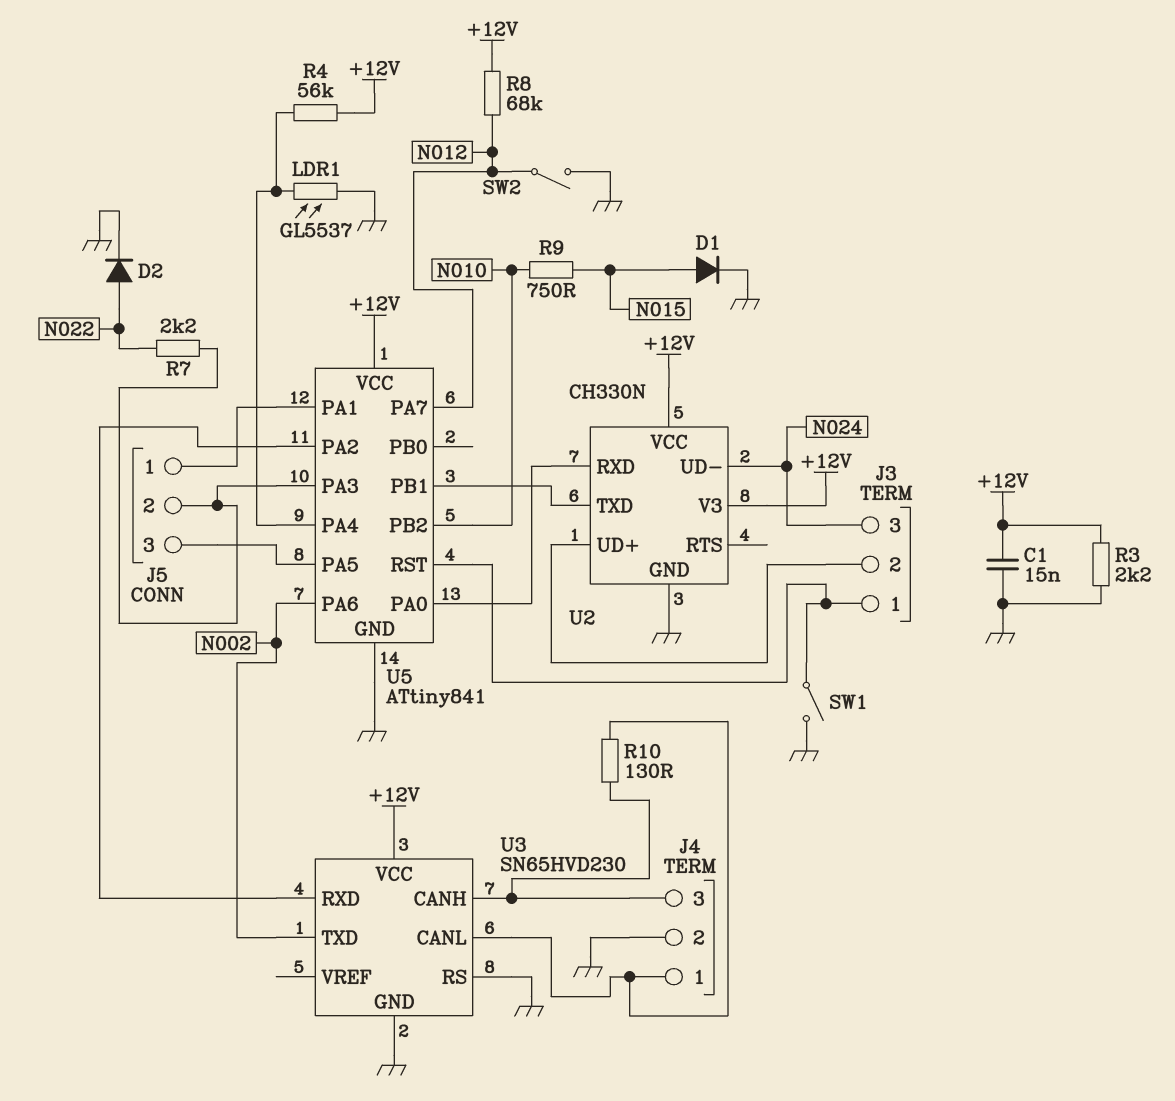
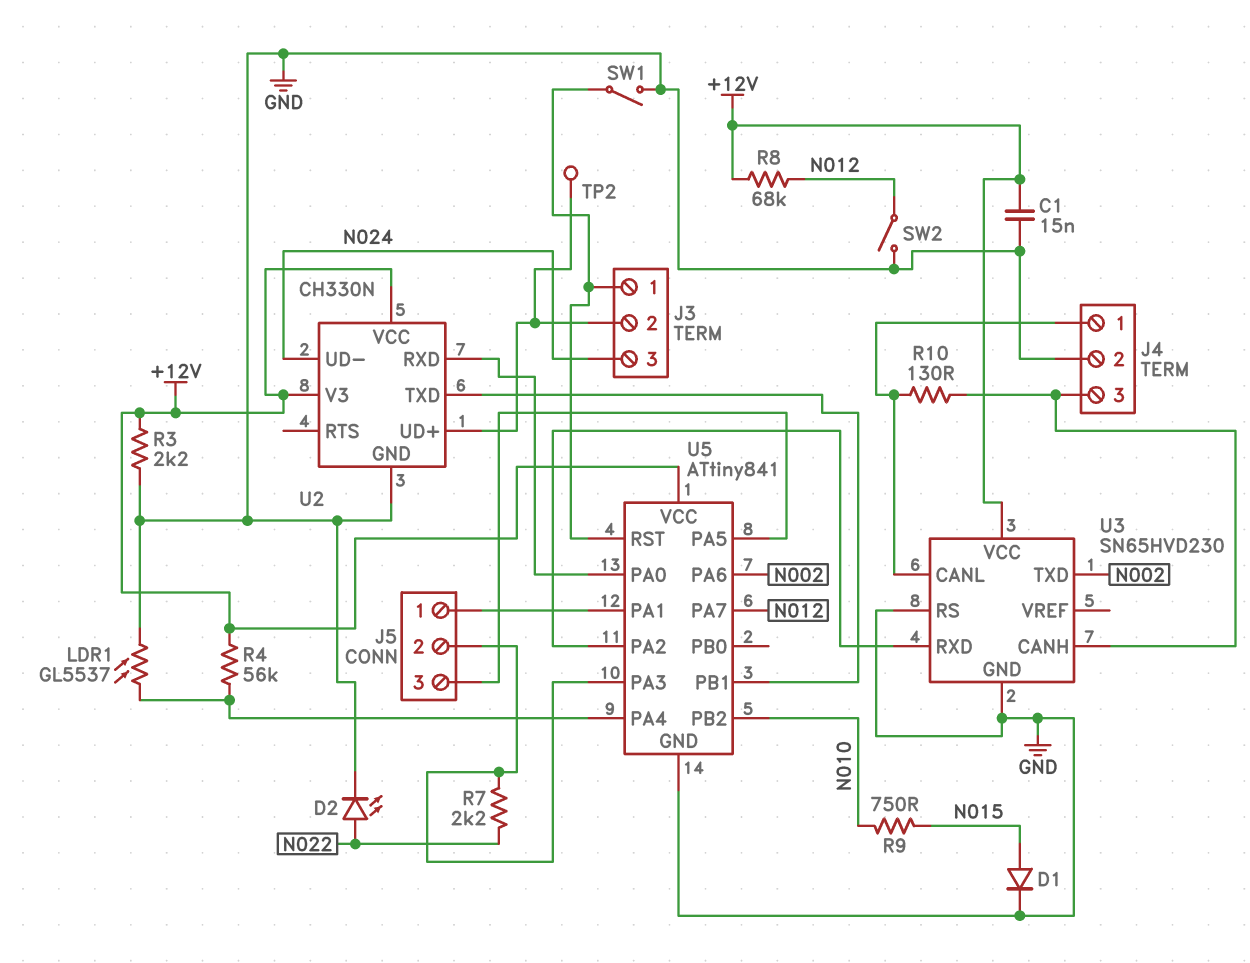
D2: diode (A N022, K GND) -> LED (A N022, K GND)
TP2: none -> test point (J3/2)

